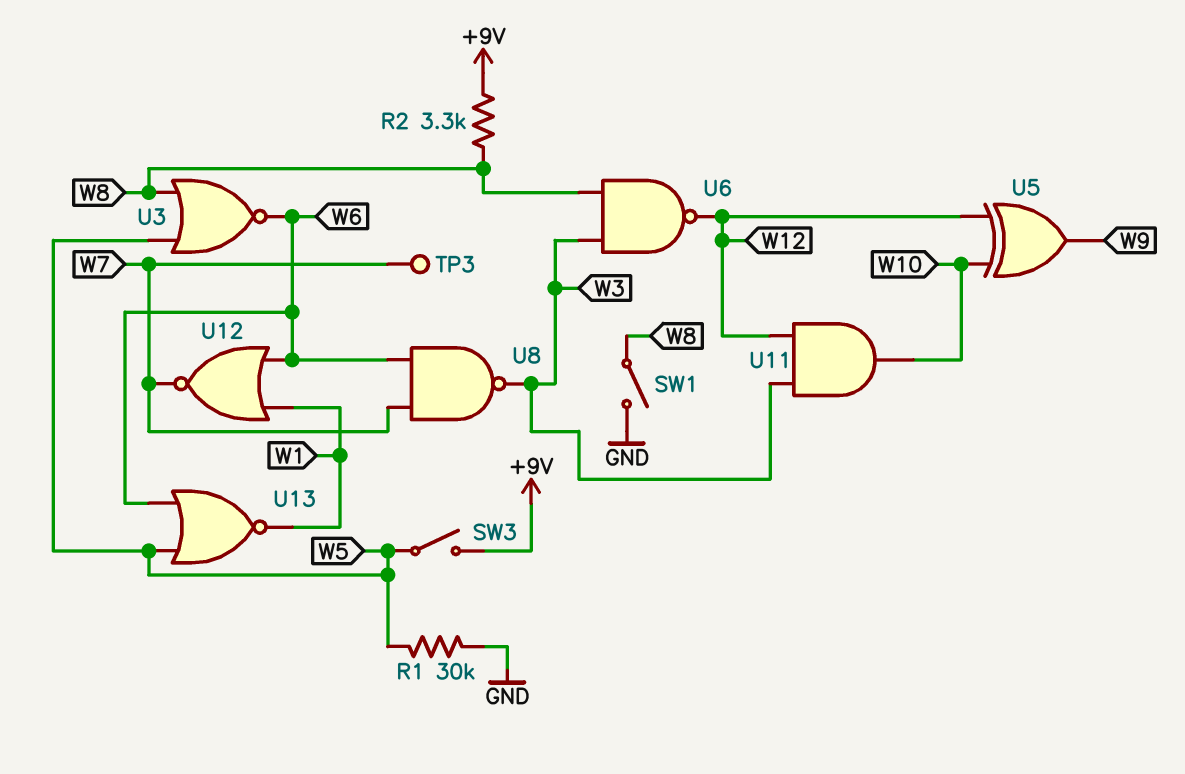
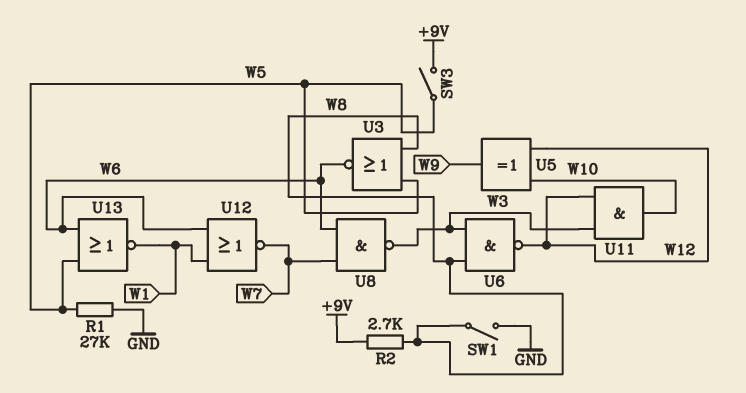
R1: 30k (GND, W5) -> 27k (GND, W5)
R2: 3.3k (+9V, W8) -> 2.7k (+9V, W8)
TP3: test point (W7) -> none

